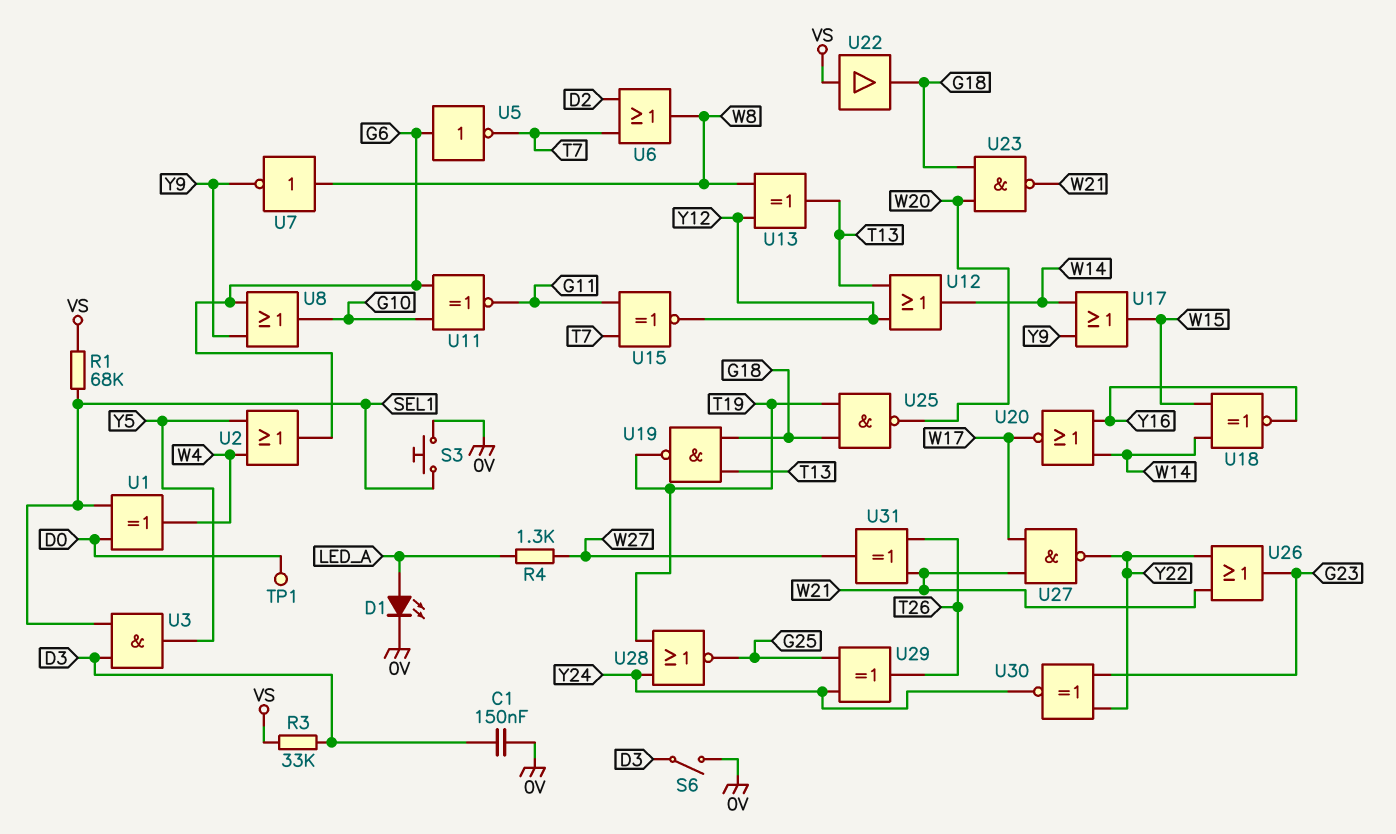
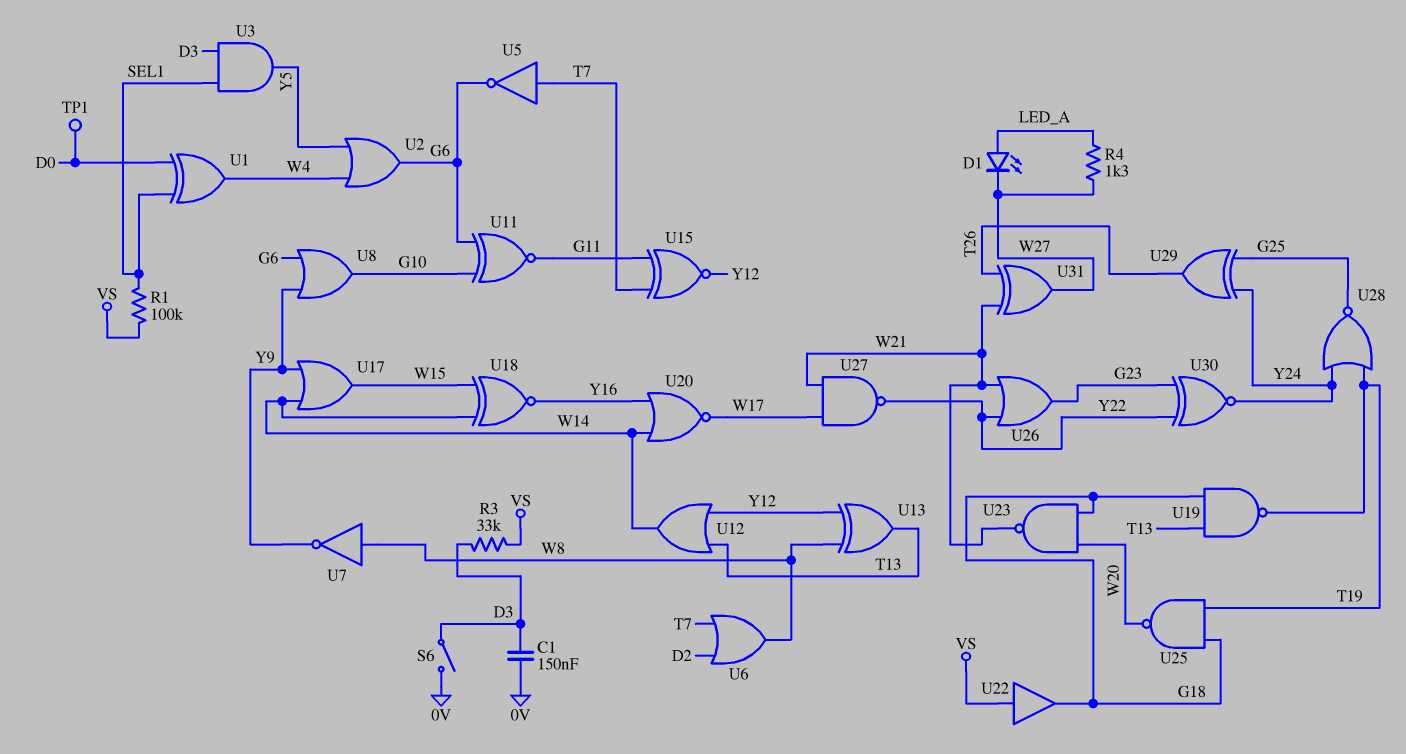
D1: LED (A LED_A, K 0V) -> LED (A LED_A, K W27)
R1: 68k (SEL1, VS) -> 100k (SEL1, VS)
S3: button (0V, SEL1) -> none
U5: NOT (in G6, out T7) -> NOT (in T7, out G6)

